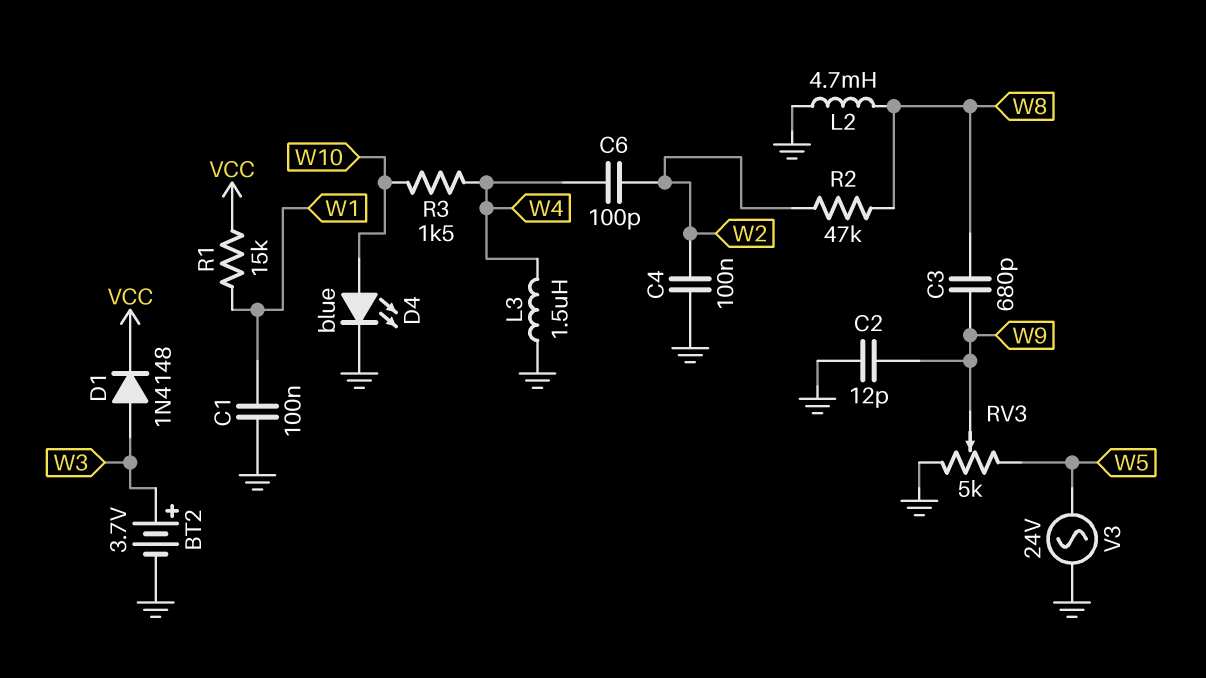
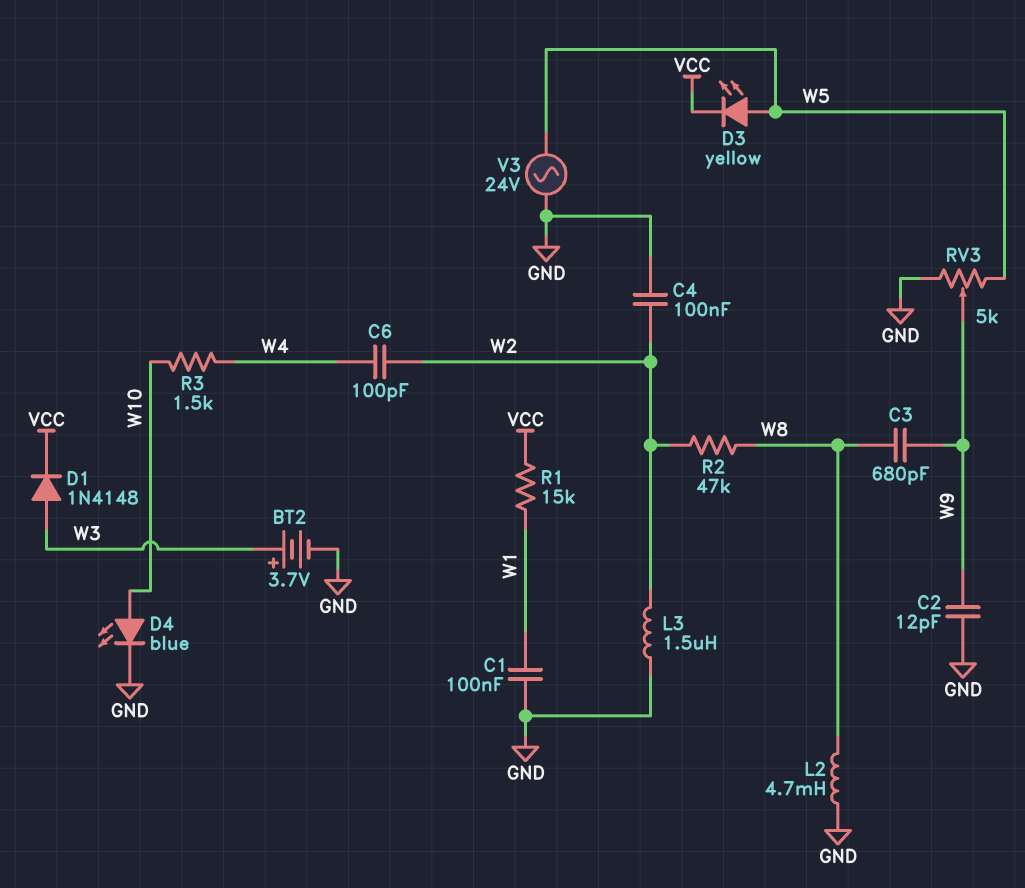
D3: none -> LED yellow (A W5, K VCC)
L3: 1.5uH (GND, W4) -> 1.5uH (GND, W2)

